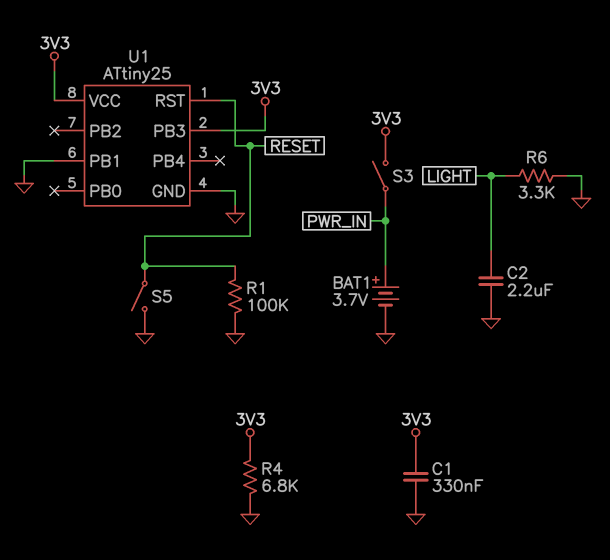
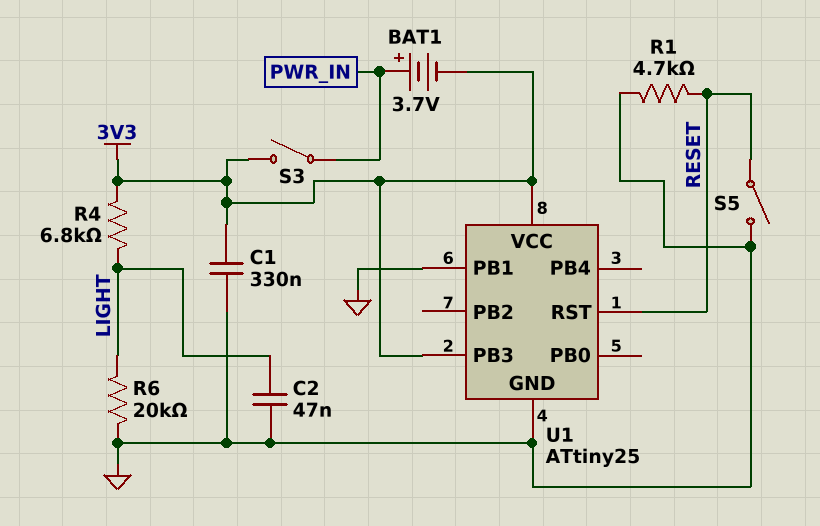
BAT1: 3.7V (plus PWR_IN, minus GND) -> 3.7V (plus PWR_IN, minus 3V3)
C2: 2.2uF (GND, LIGHT) -> 47nF (GND, LIGHT)
R1: 100k (GND, RESET) -> 4.7k (GND, RESET)
R4: 6.8k (3V3, GND) -> 6.8k (3V3, LIGHT)
R6: 3.3k (GND, LIGHT) -> 20k (GND, LIGHT)

